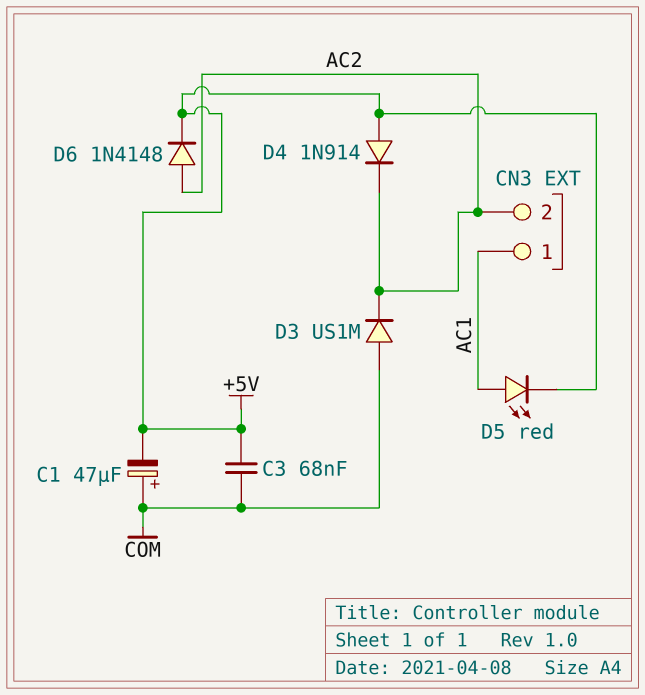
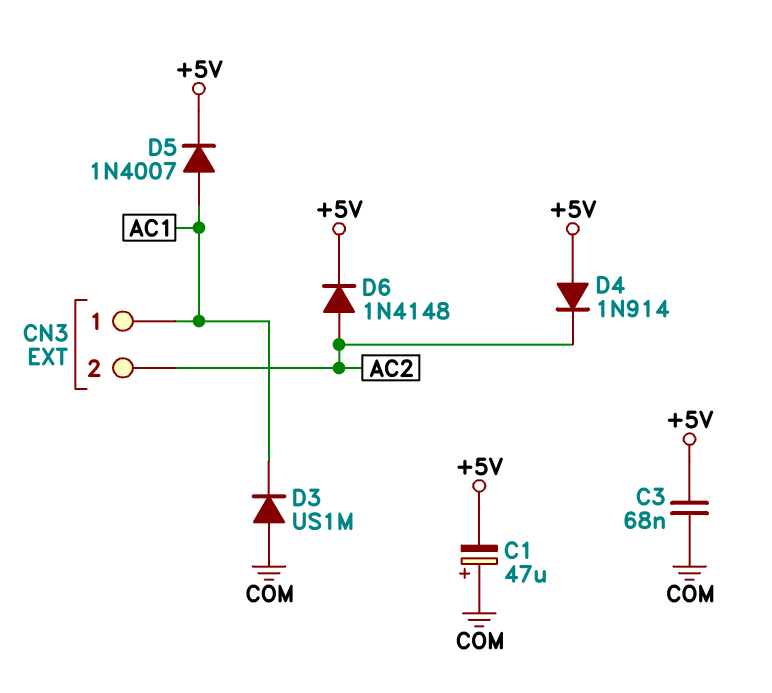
D3: diode US1M (A COM, K AC2) -> diode US1M (A COM, K AC1)
D5: LED red (A AC1, K +5V) -> diode 1N4007 (A AC1, K +5V)

